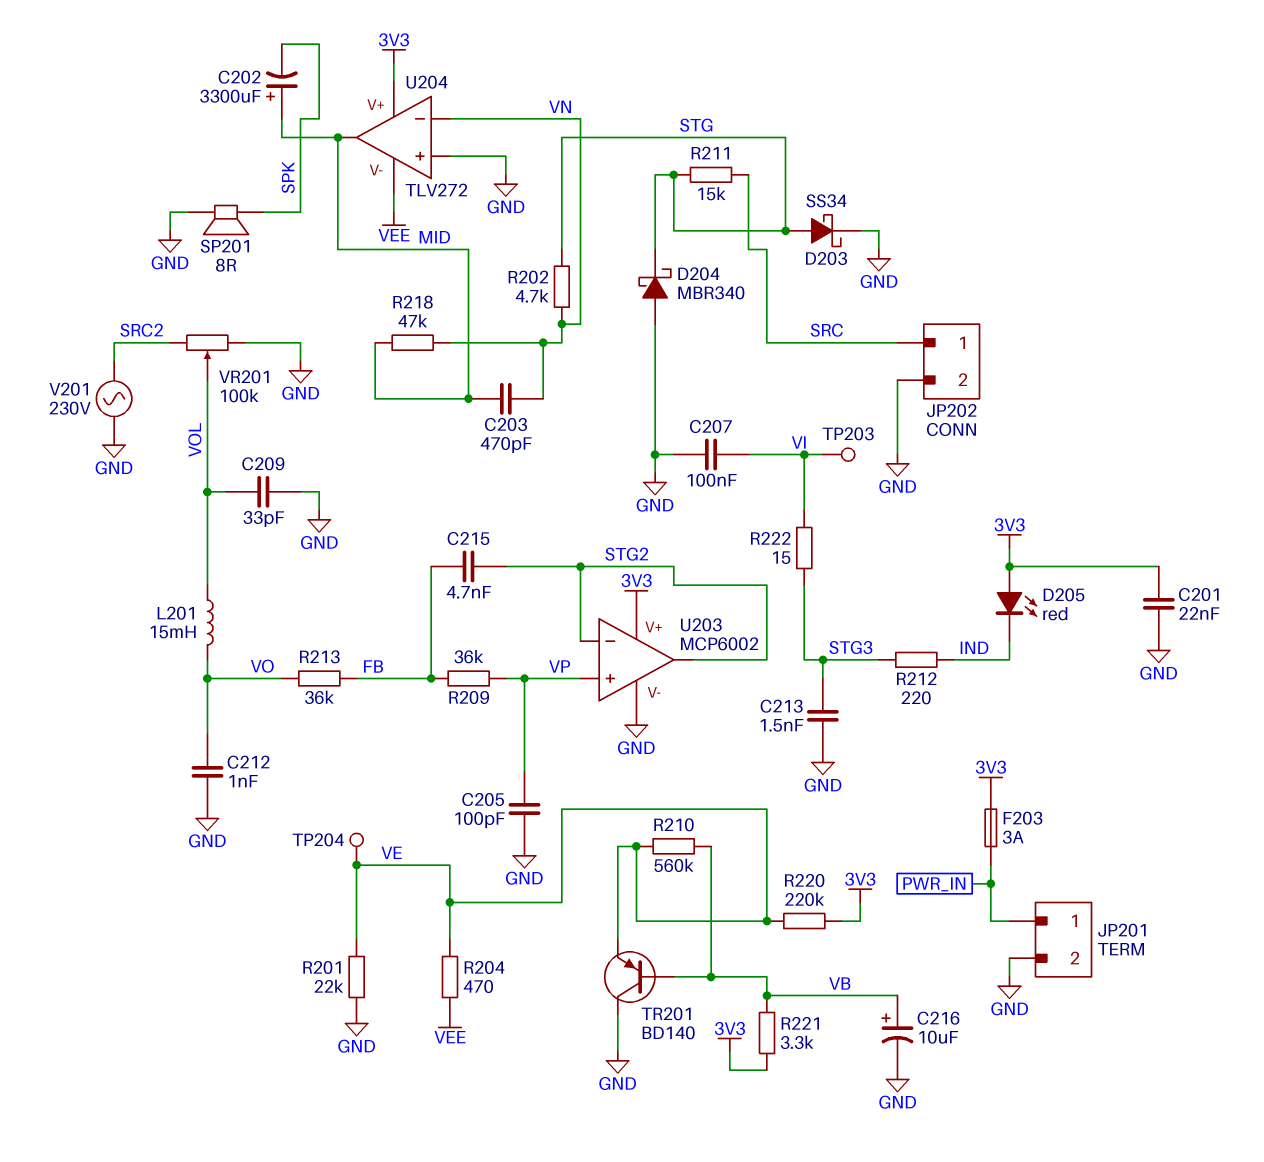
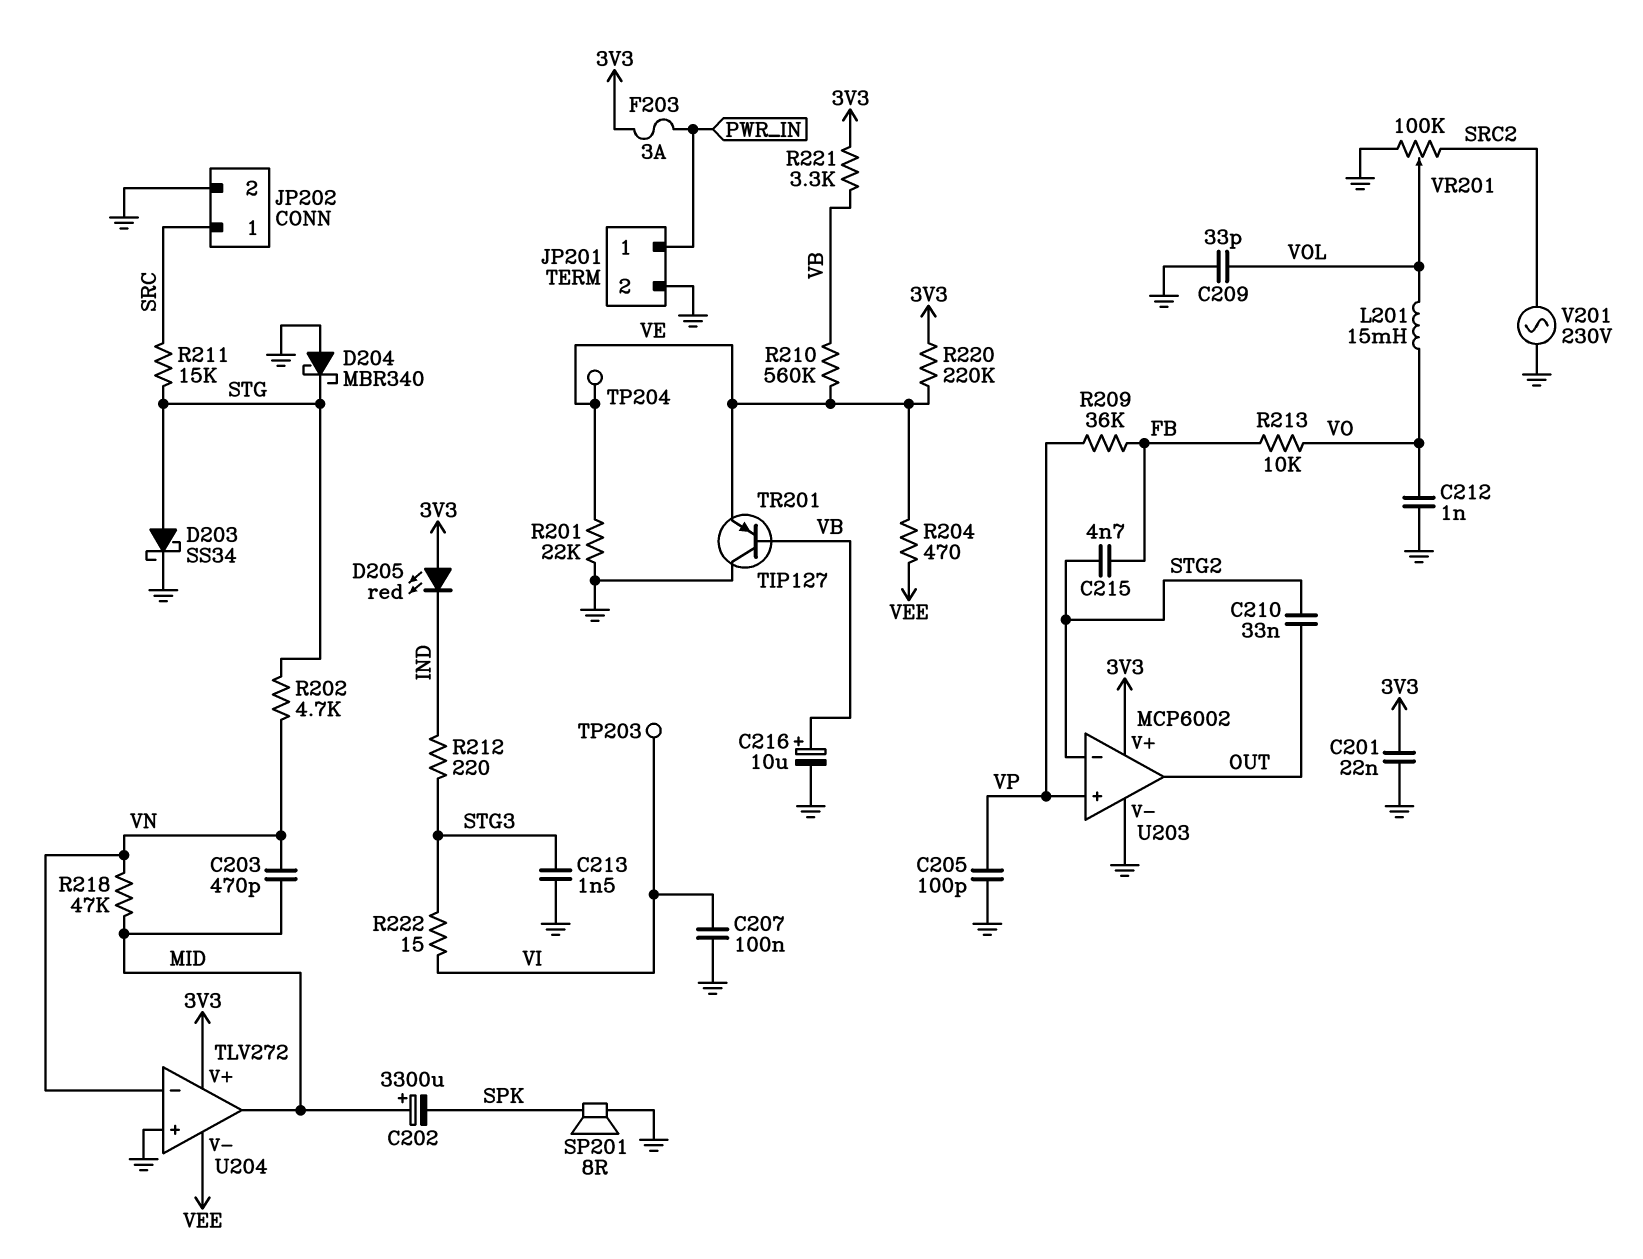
C210: none -> 33nF (OUT, STG2)
R213: 36k (FB, VO) -> 10k (FB, VO)
TR201: PNP BD140 (B VB, C GND, E VE) -> PNP TIP127 (B VB, C GND, E VE)
U203 pin out: STG2 -> OUT

